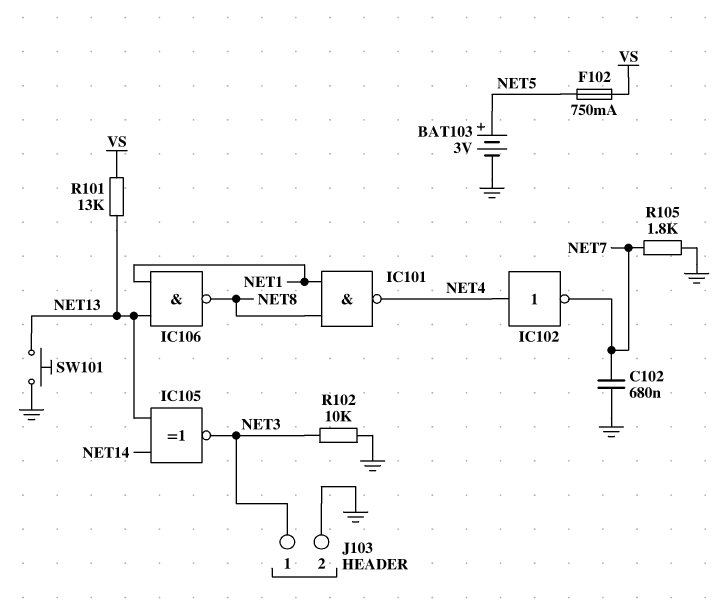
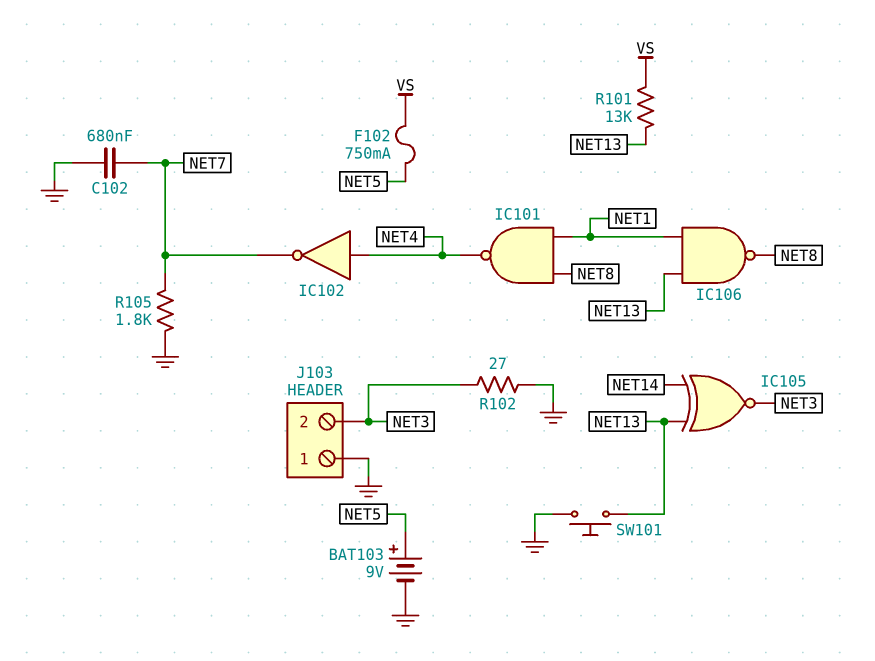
BAT103: 3V (plus NET5, minus GND) -> 9V (plus NET5, minus GND)
J103 pin 1: NET3 -> GND
J103 pin 2: GND -> NET3
R102: 10k (GND, NET3) -> 27 (GND, NET3)

